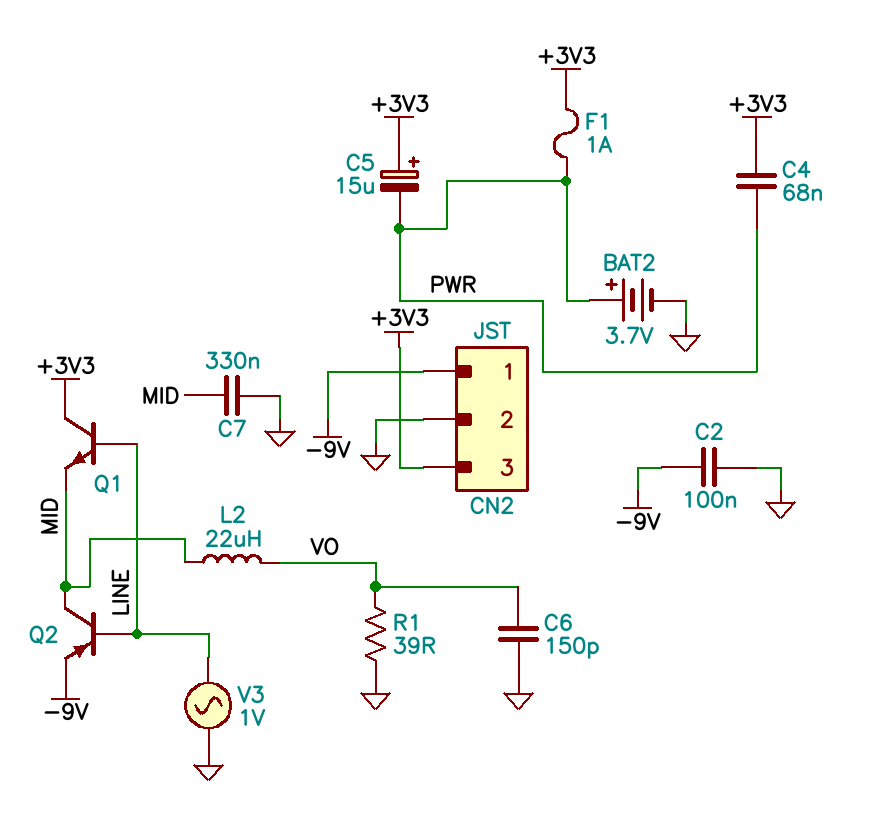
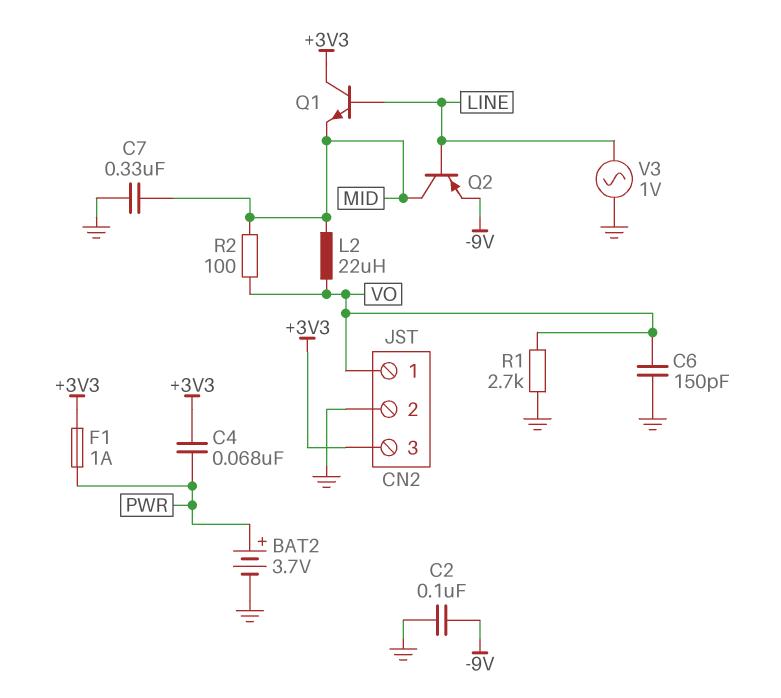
C5: 15uF (plus +3V3, minus PWR) -> none
CN2 pin 1: -9V -> VO
R1: 39 (GND, VO) -> 2.7k (GND, VO)
R2: none -> 100 (MID, VO)

